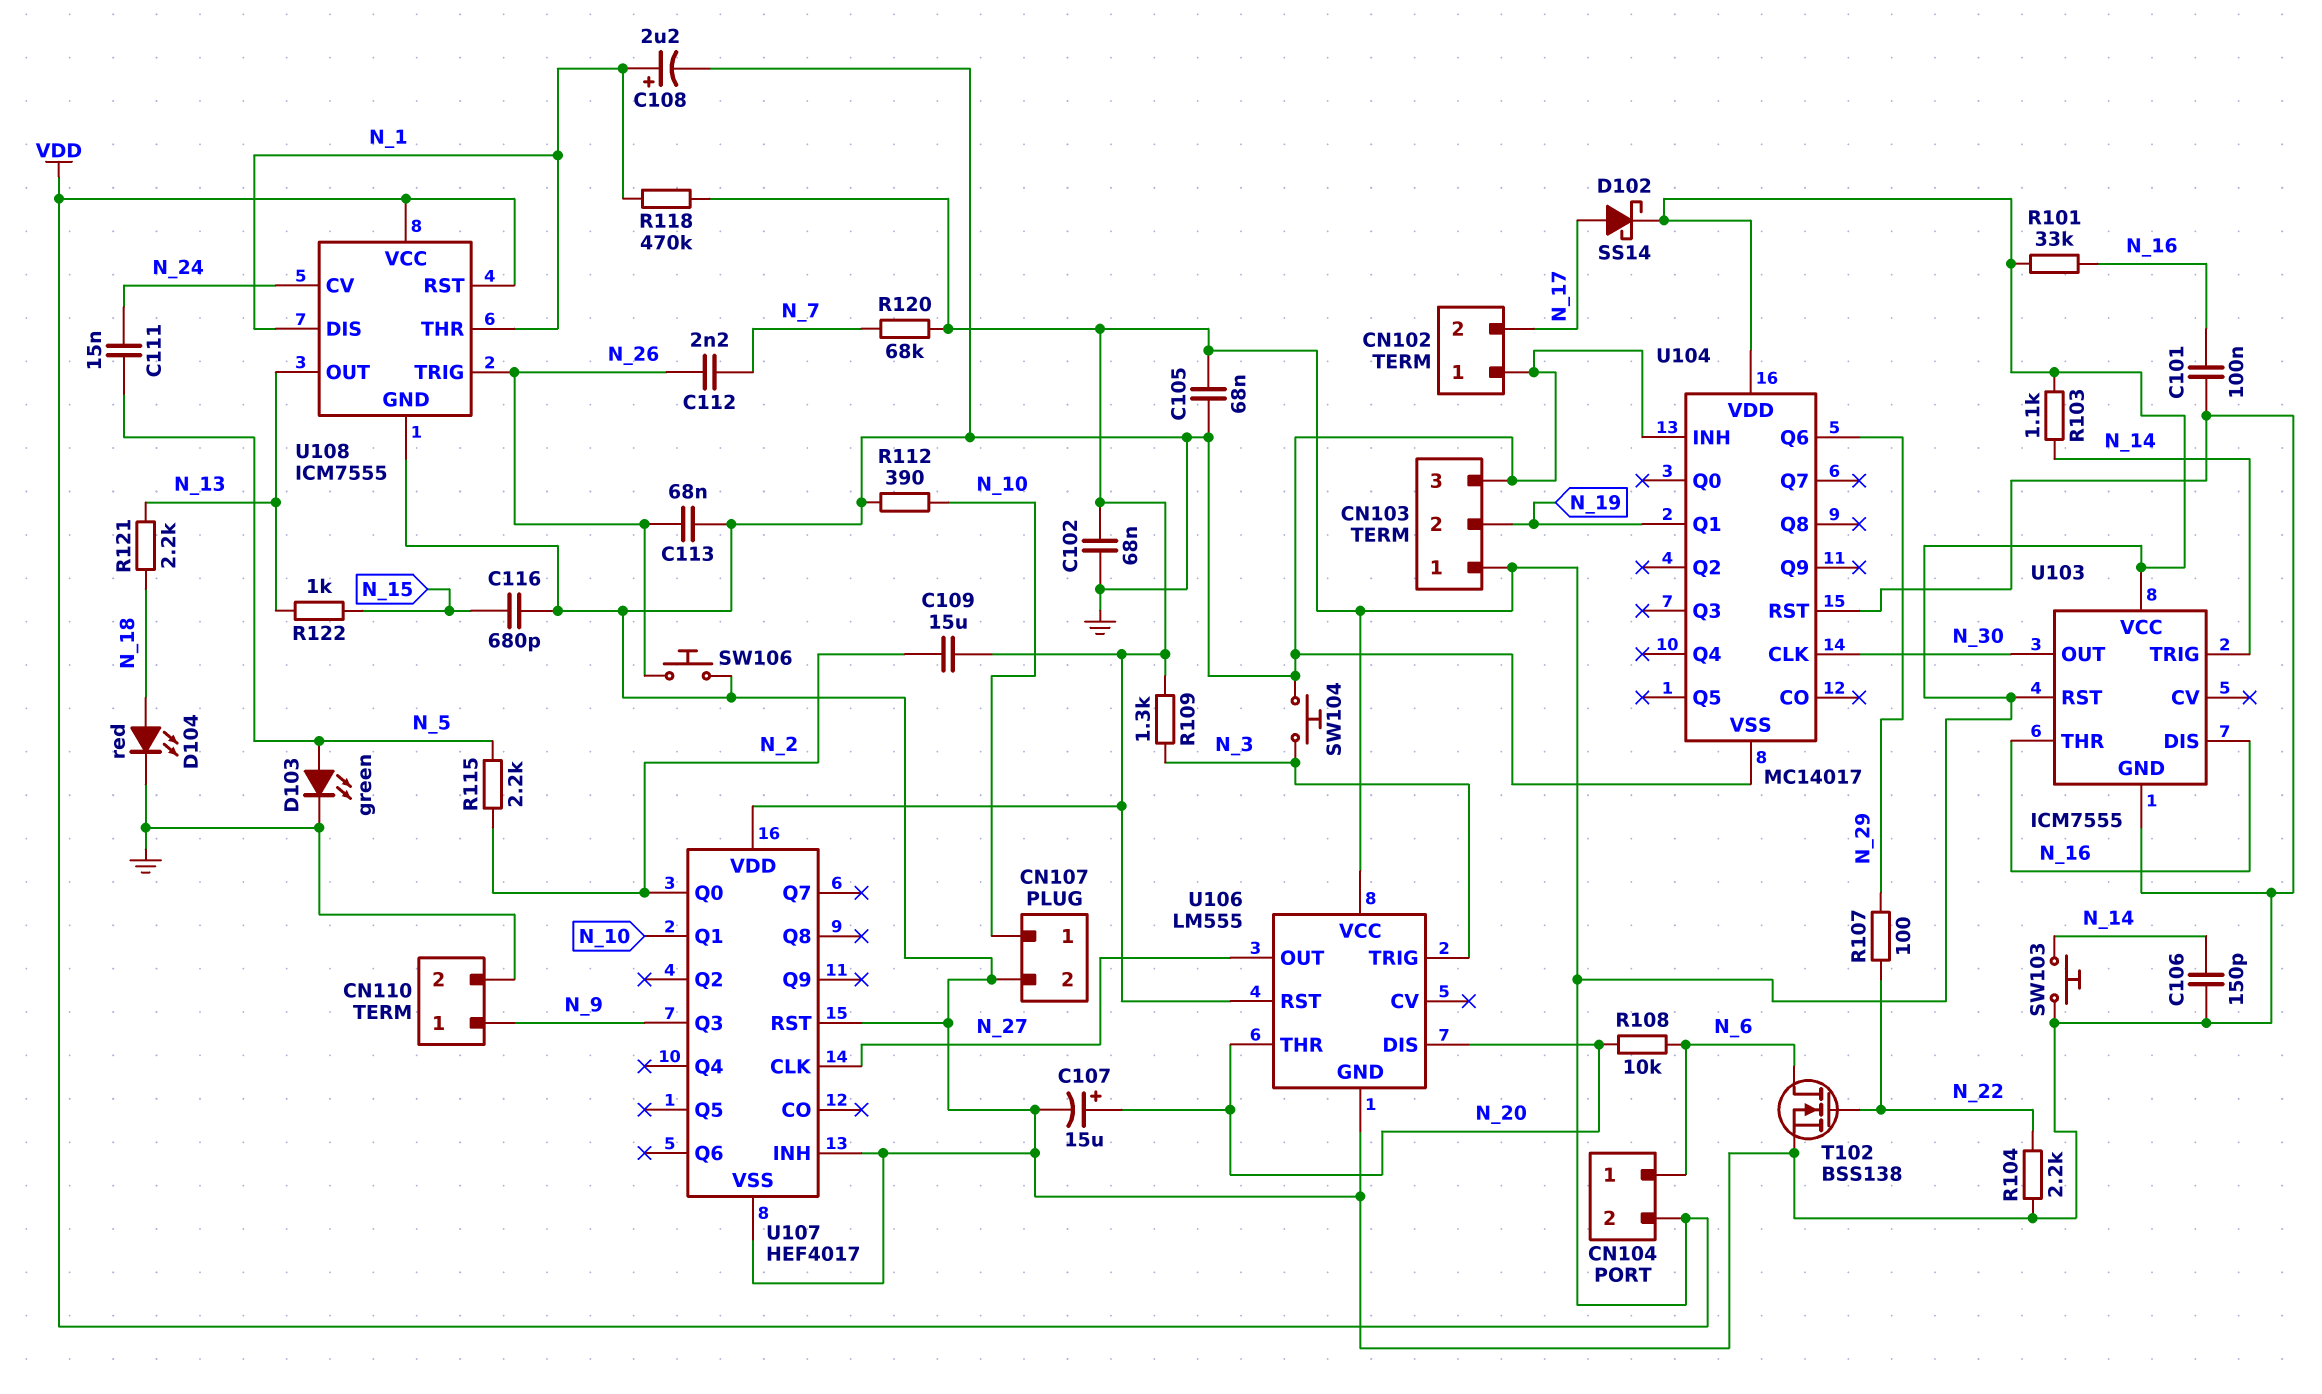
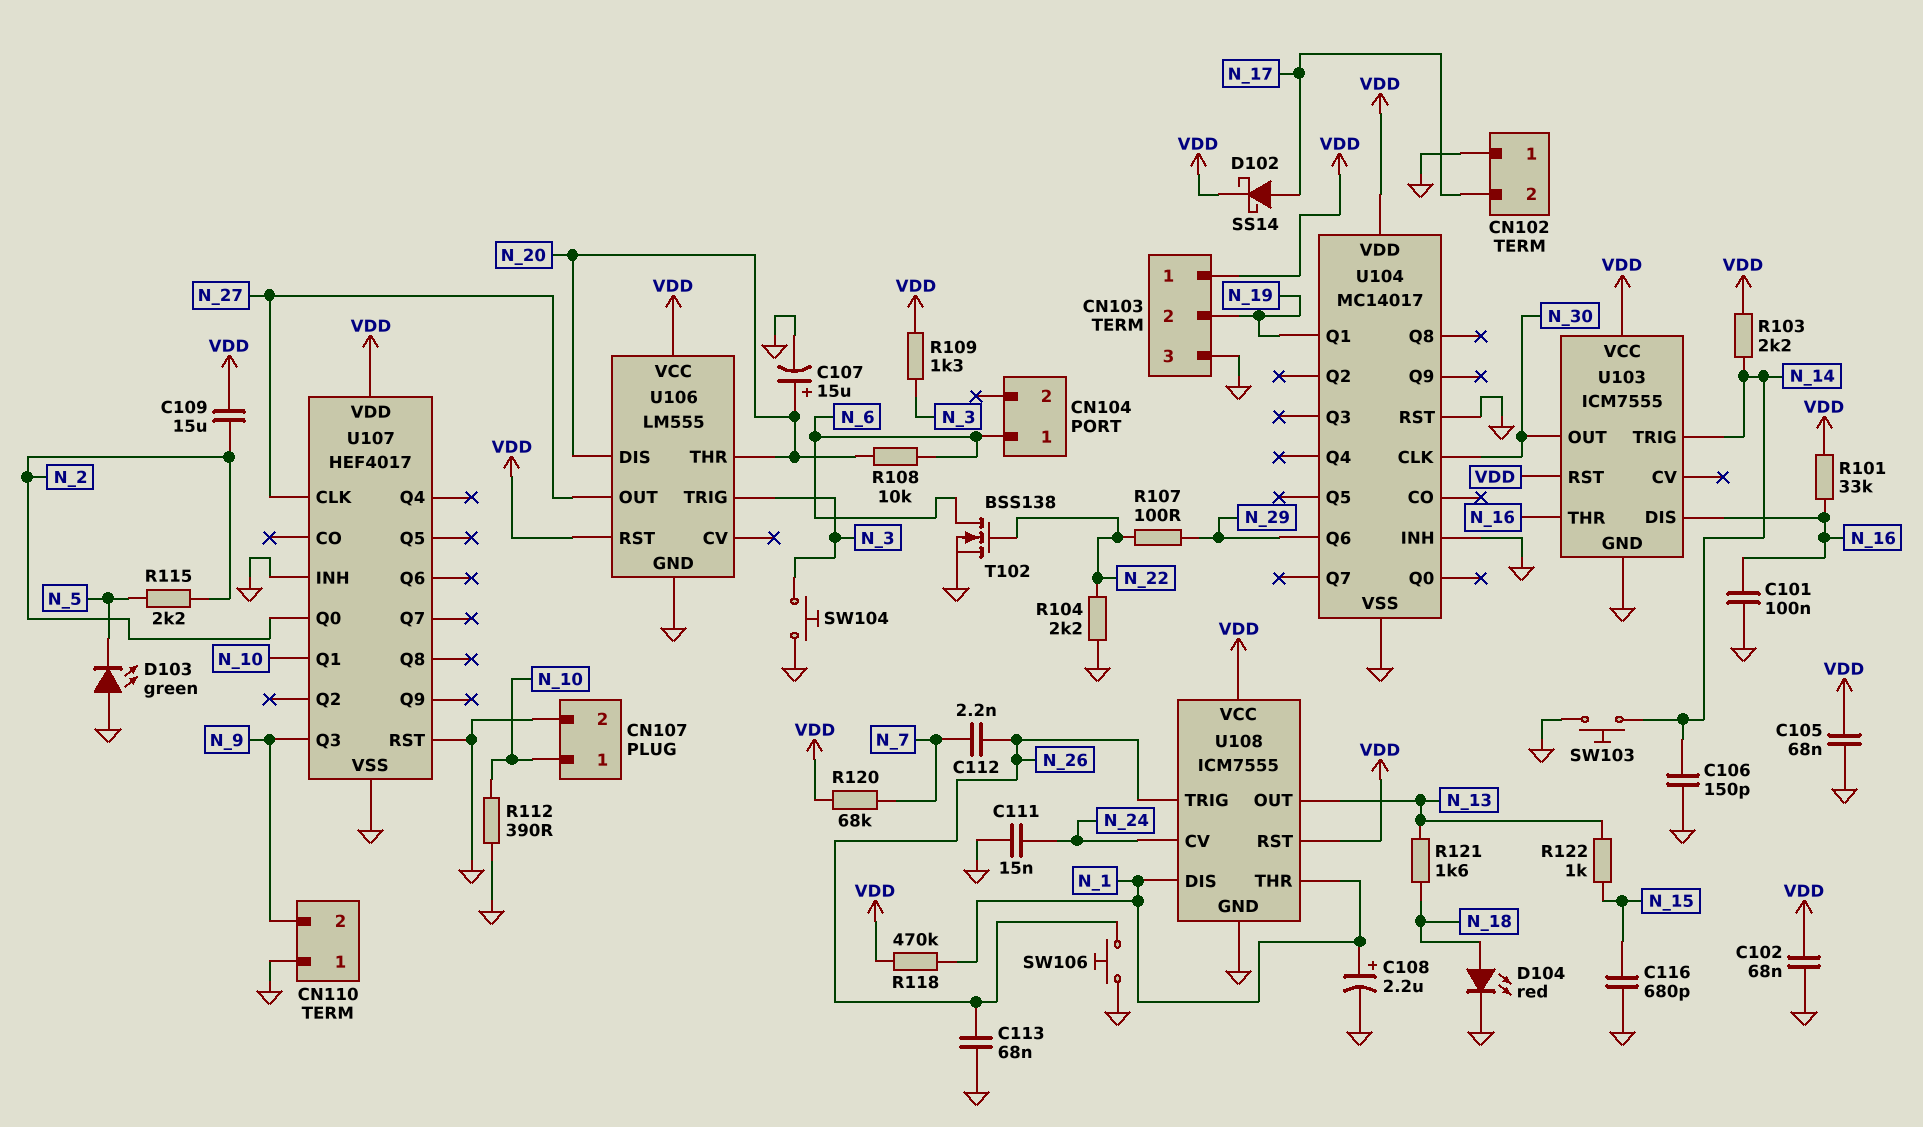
C111: 15nF (N_5, N_24) -> 15nF (GND, N_24)
CN104 pin 2: VDD -> none
CN110 pin 1: N_9 -> GND
CN110 pin 2: GND -> N_9
D103: LED green (A N_5, K GND) -> LED green (A GND, K N_5)
R103: 1.1k (N_14, VDD) -> 2.2k (N_14, VDD)
R121: 2.2k (N_13, N_18) -> 1.6k (N_13, N_18)

